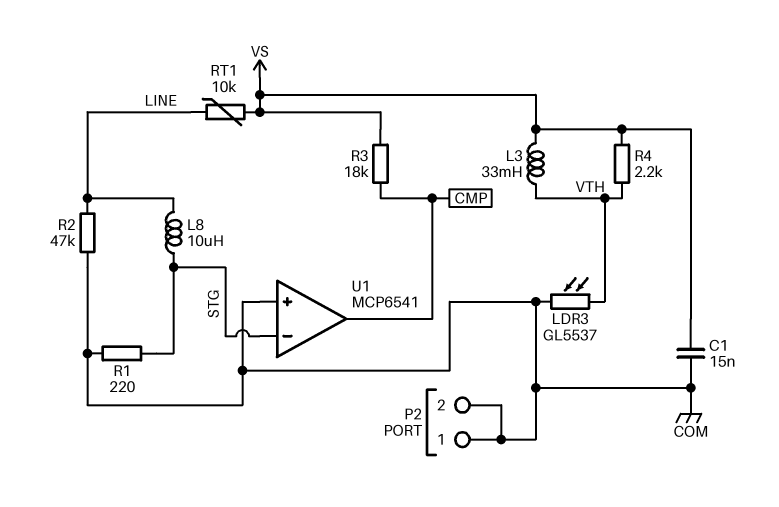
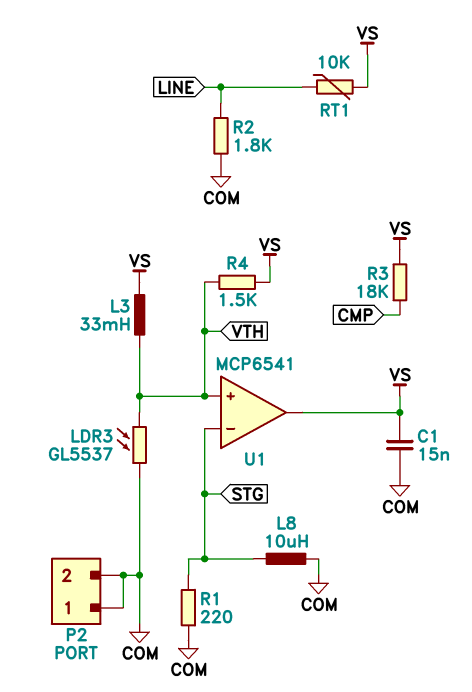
L8: 10uH (LINE, STG) -> 10uH (COM, STG)
R2: 47k (COM, LINE) -> 1.8k (COM, LINE)
R4: 2.2k (VS, VTH) -> 1.5k (VS, VTH)
U1 pin in+: COM -> VTH
U1 pin out: CMP -> VS

